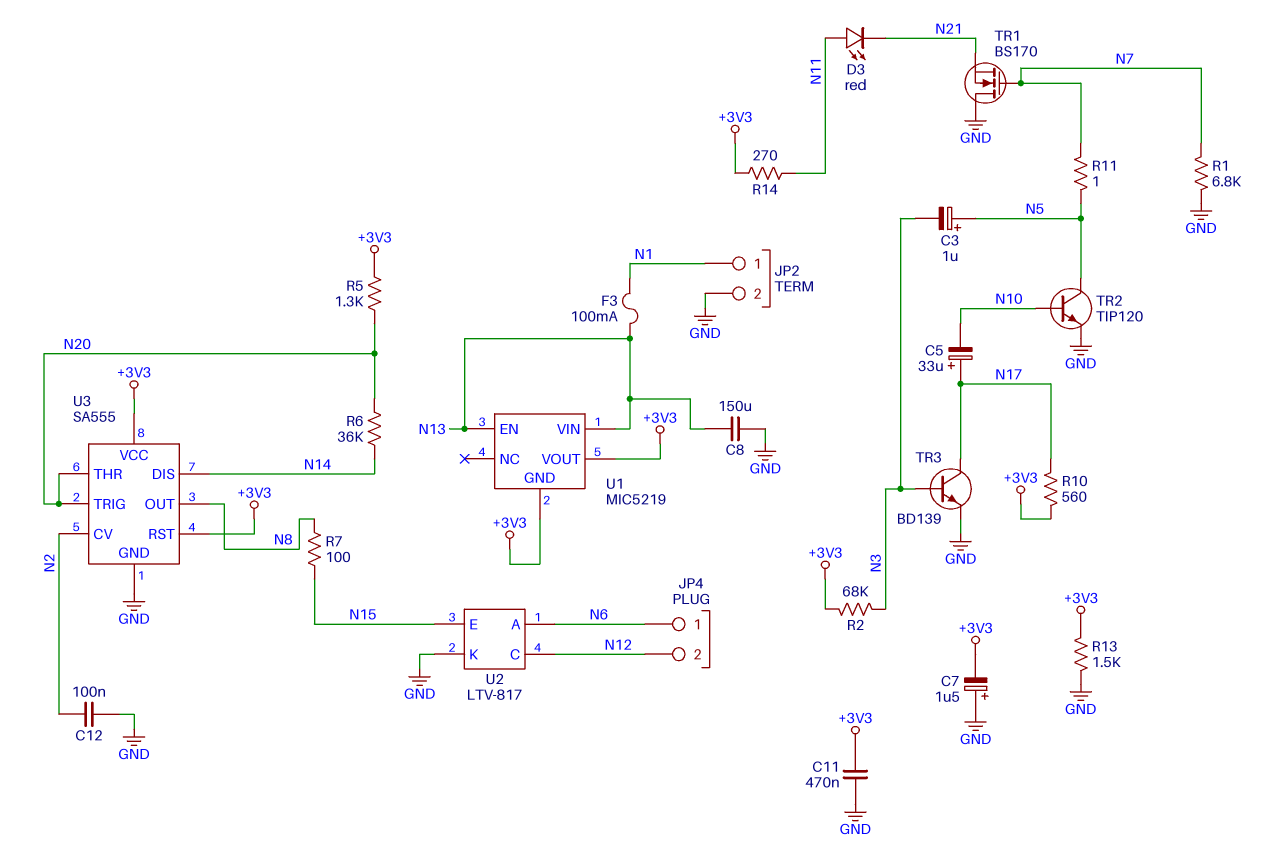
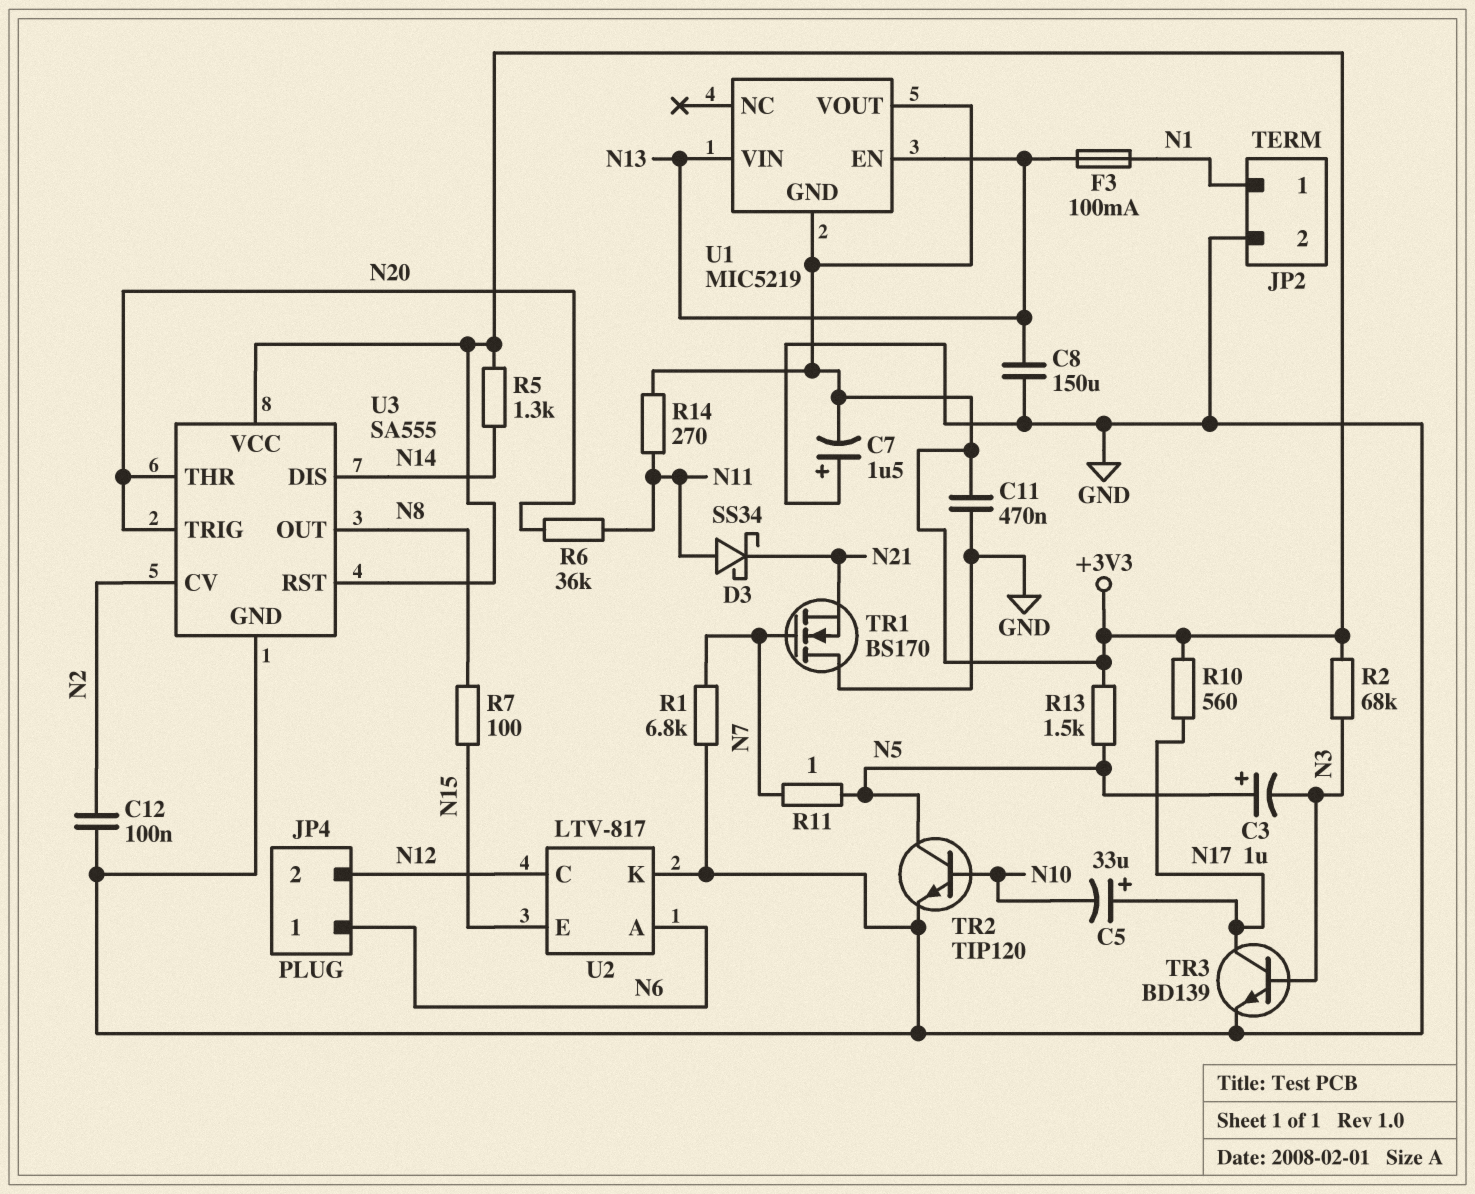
D3: LED red (A N11, K N21) -> schottky SS34 (A N11, K N21)
R5: 1.3k (+3V3, N20) -> 1.3k (+3V3, N14)
R6: 36k (N14, N20) -> 36k (N11, N20)
R13: 1.5k (+3V3, GND) -> 1.5k (+3V3, N5)

